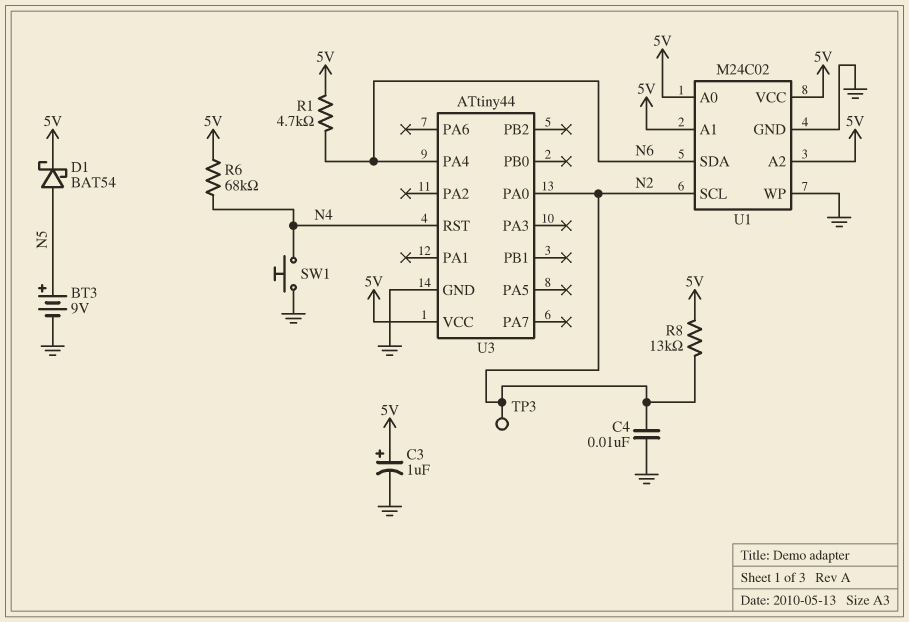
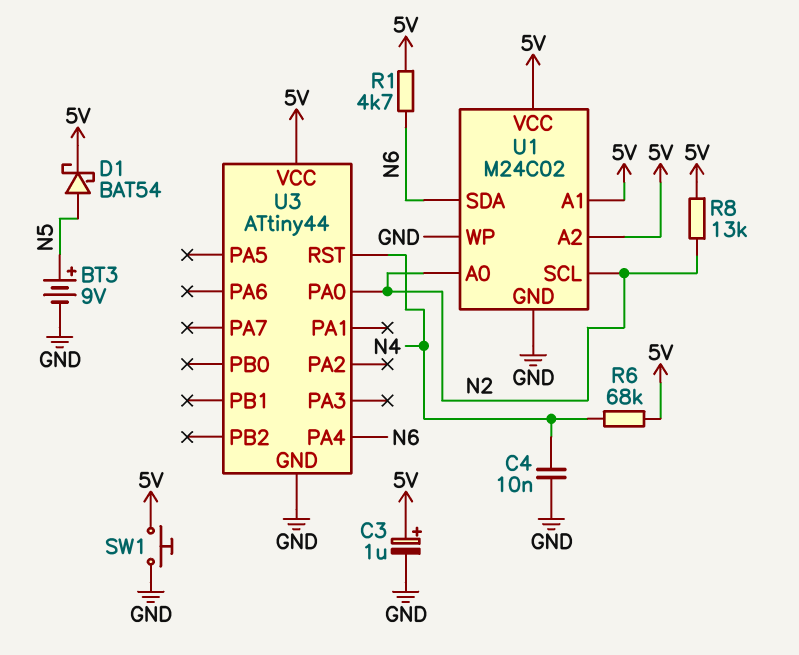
C4: 10nF (GND, N2) -> 10nF (GND, N4)
SW1: button (GND, N4) -> button (5V, GND)
TP3: test point (N2) -> none
U1 pin A0: 5V -> N2

